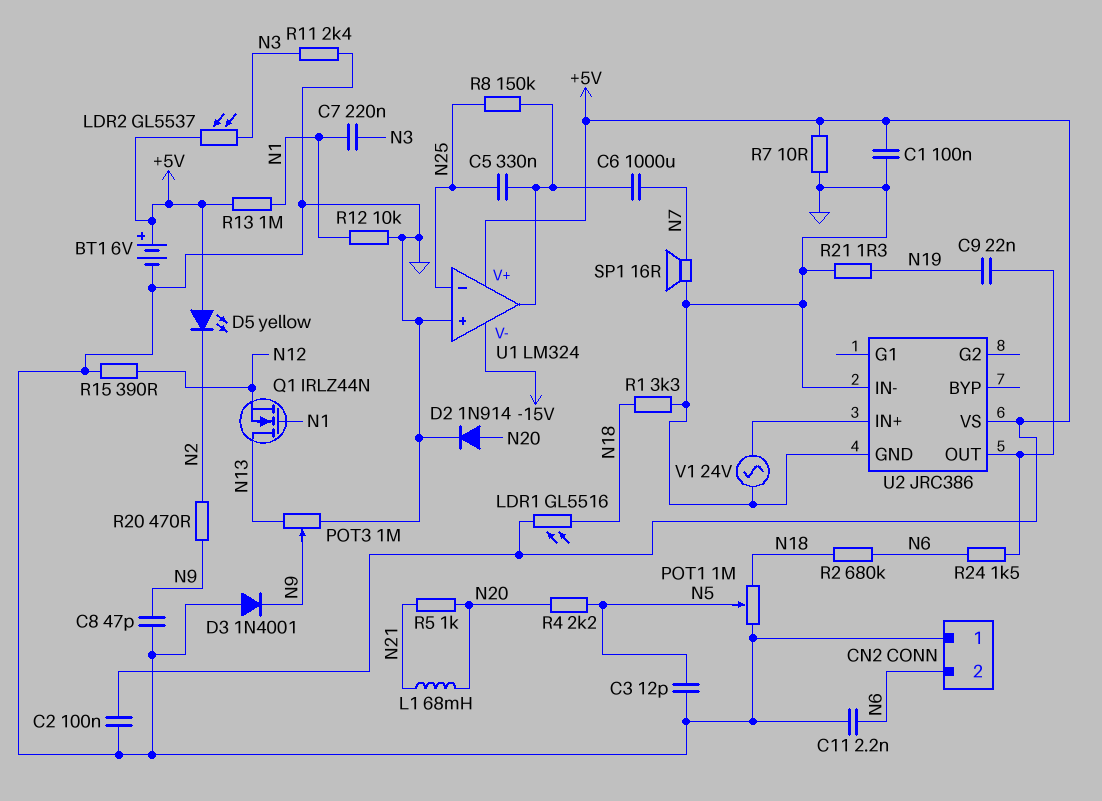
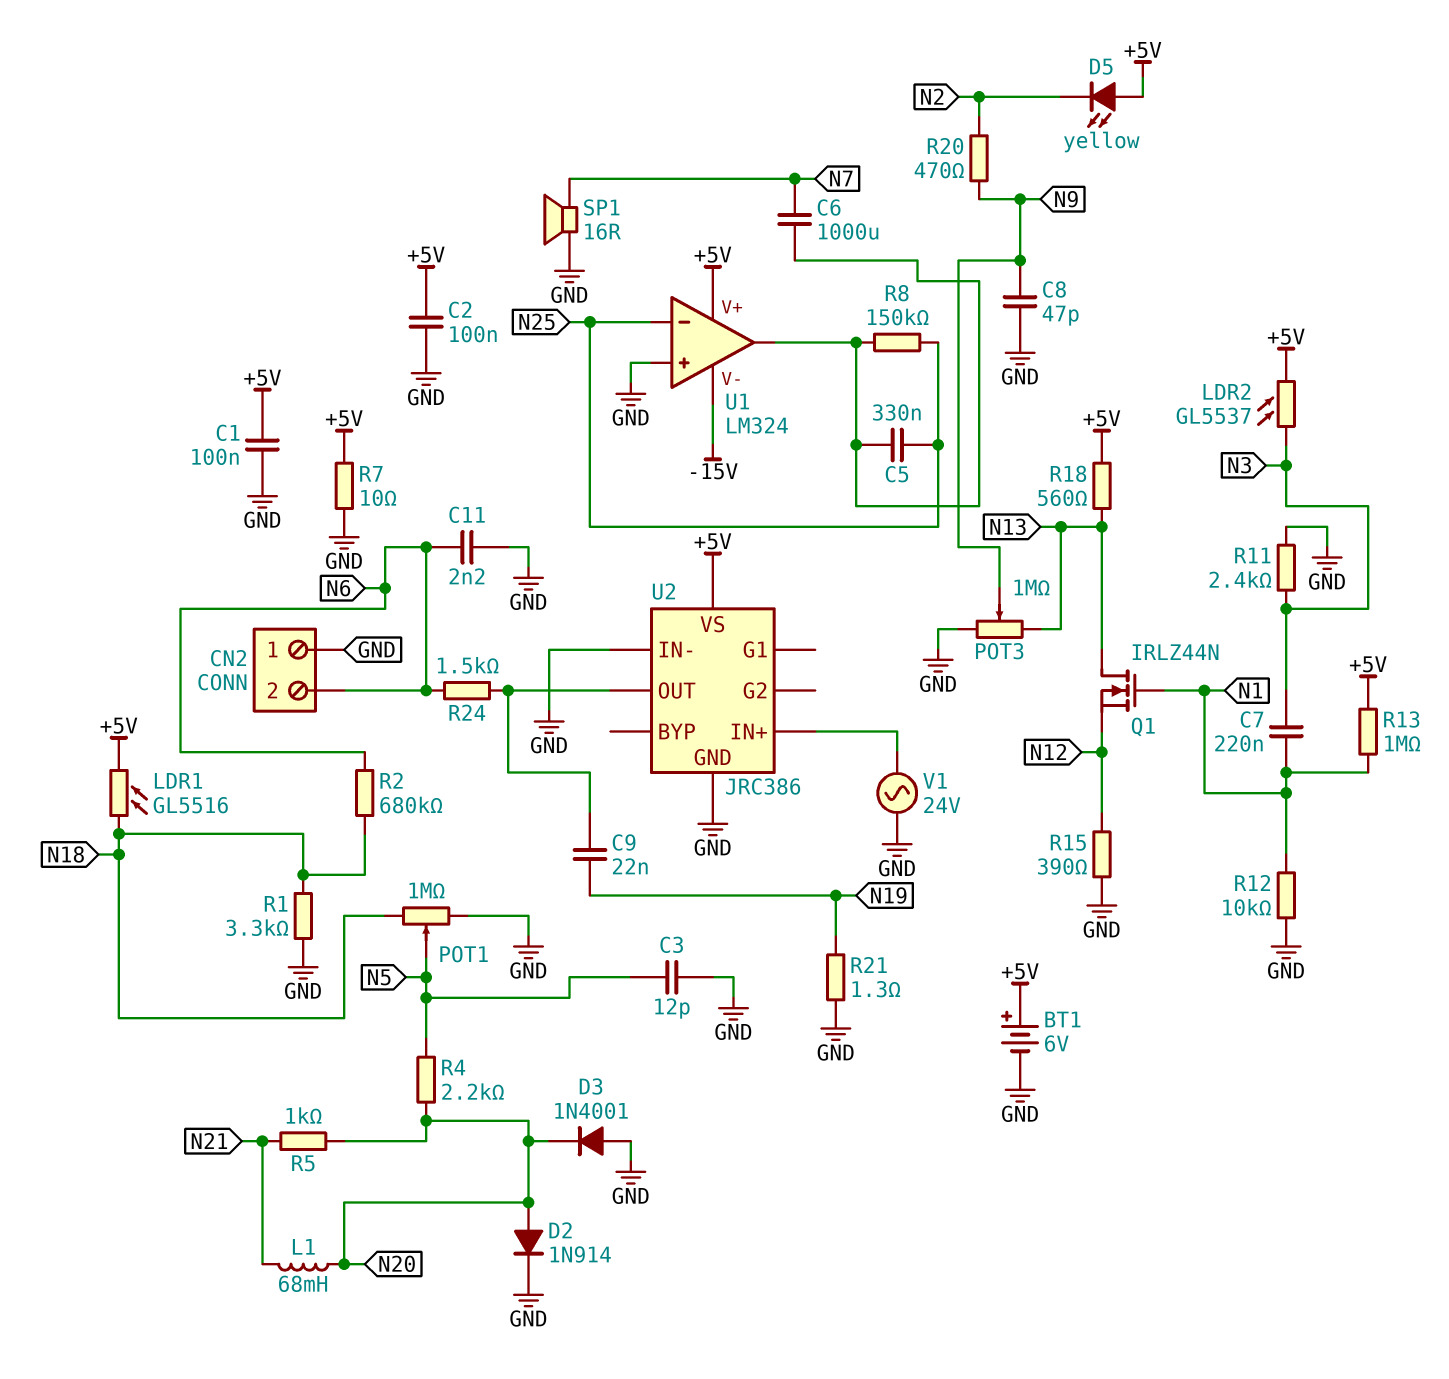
D3: diode 1N4001 (A GND, K N9) -> diode 1N4001 (A GND, K N20)
R18: none -> 560 (+5V, N13)

